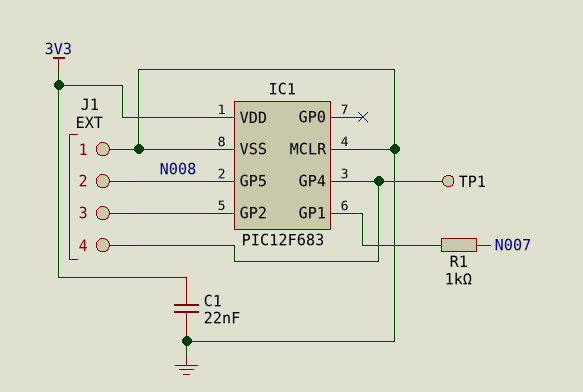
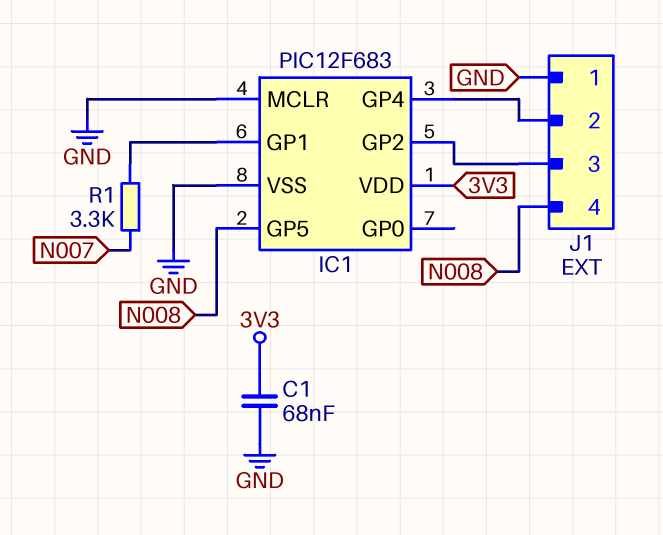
C1: 22nF (3V3, GND) -> 68nF (3V3, GND)
J1 pin 2: N008 -> IC1/GP4
J1 pin 4: IC1/GP4 -> N008
R1: 1k (IC1/GP1, N007) -> 3.3k (IC1/GP1, N007)
TP1: test point (IC1/GP4) -> none

